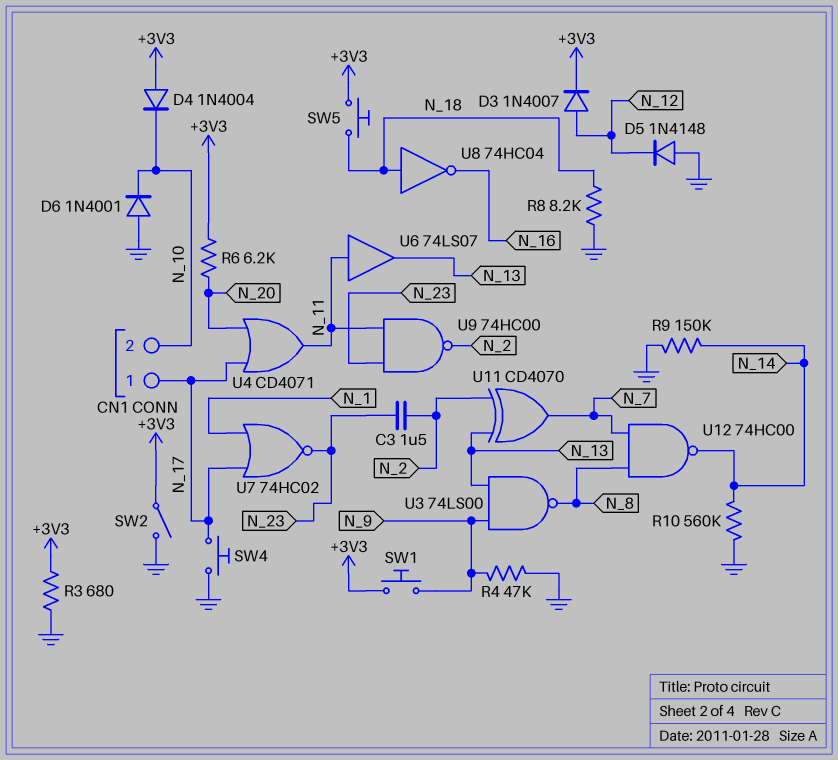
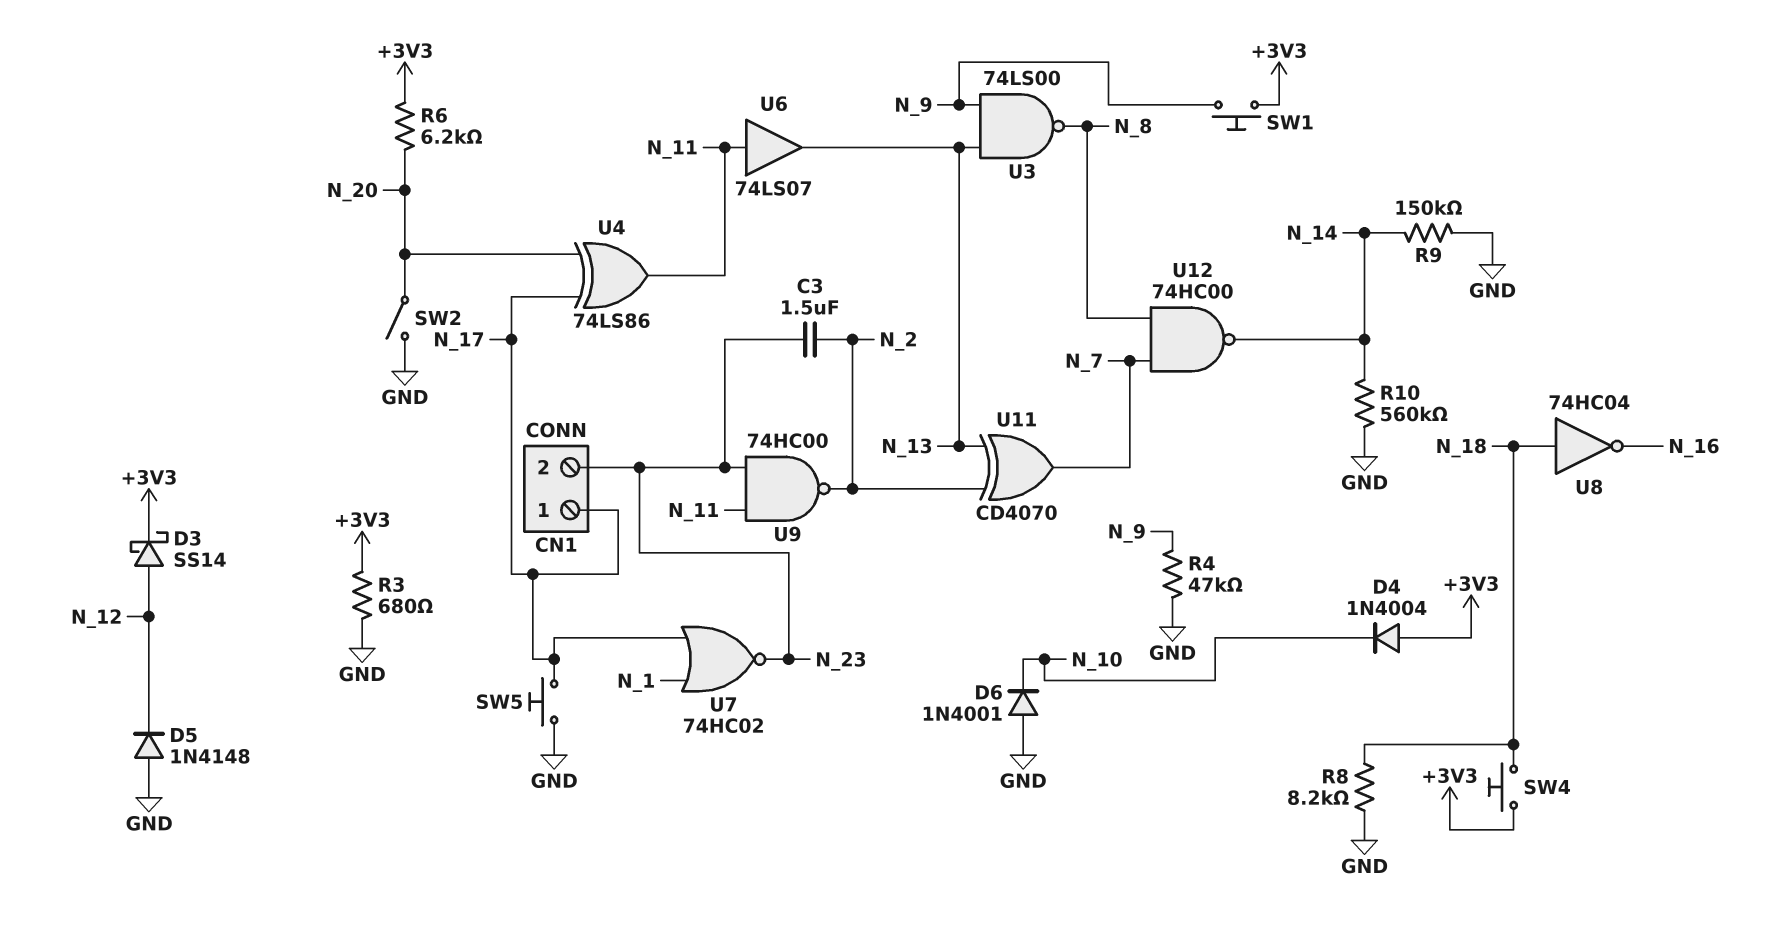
CN1 pin 2: N_10 -> N_23
D3: diode 1N4007 (A N_12, K +3V3) -> schottky SS14 (A N_12, K +3V3)
SW2: switch (+3V3, GND) -> switch (GND, N_20)
SW4: button (GND, N_17) -> button (+3V3, N_18)
SW5: button (+3V3, N_18) -> button (GND, N_17)
U4: OR CD4071 (in N_17, in N_20, out N_11) -> XOR 74LS86 (in N_17, in N_20, out N_11)

